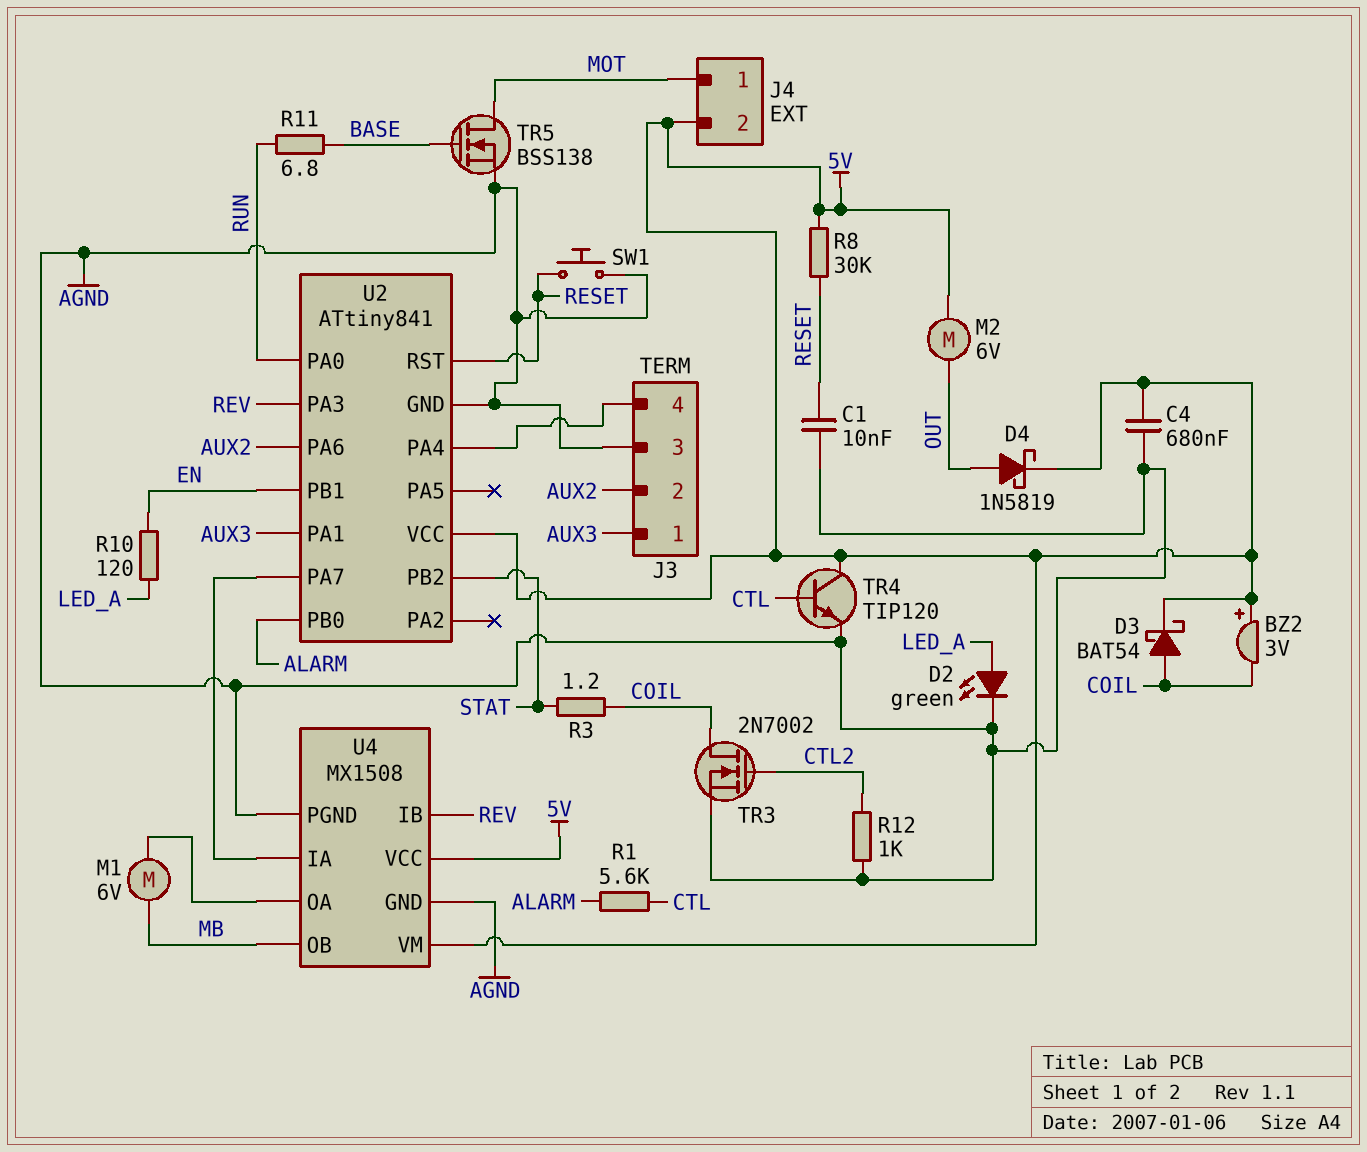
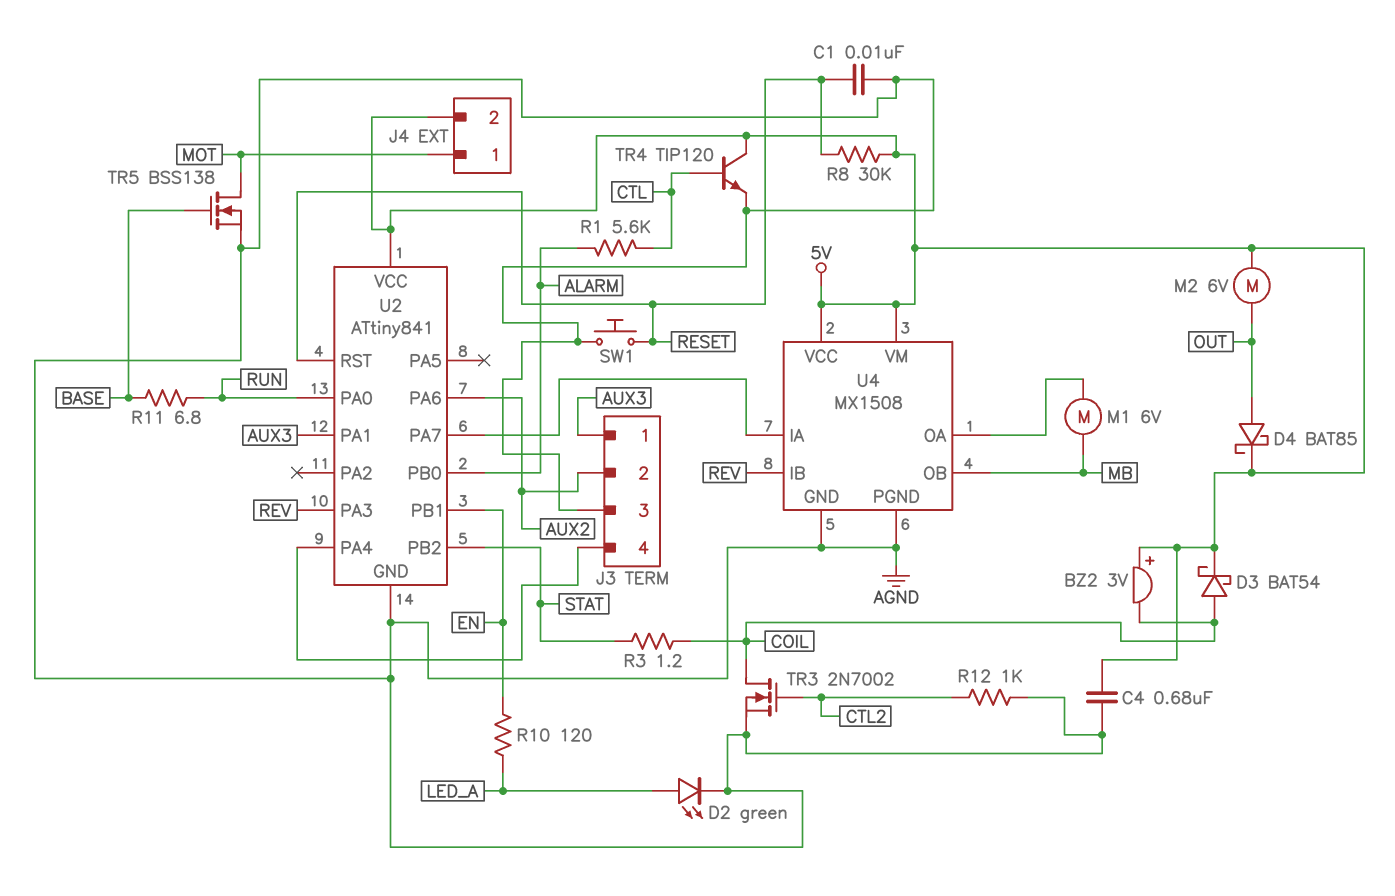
D4: schottky 1N5819 (A OUT, K 5V) -> schottky BAT85 (A OUT, K 5V)

